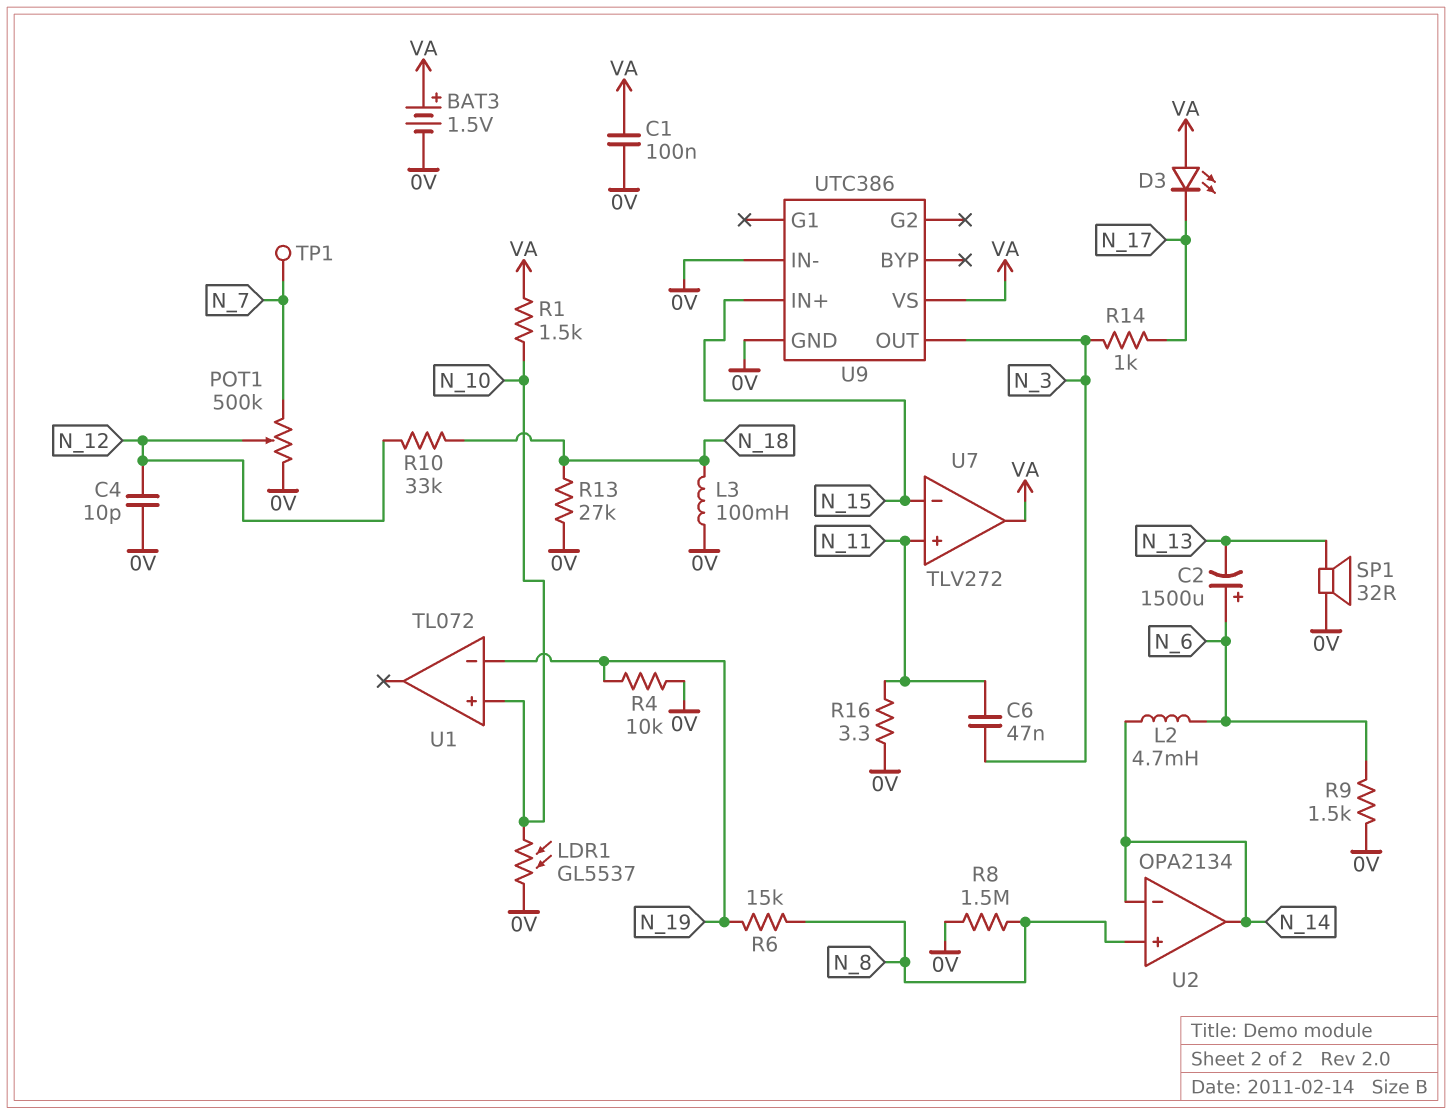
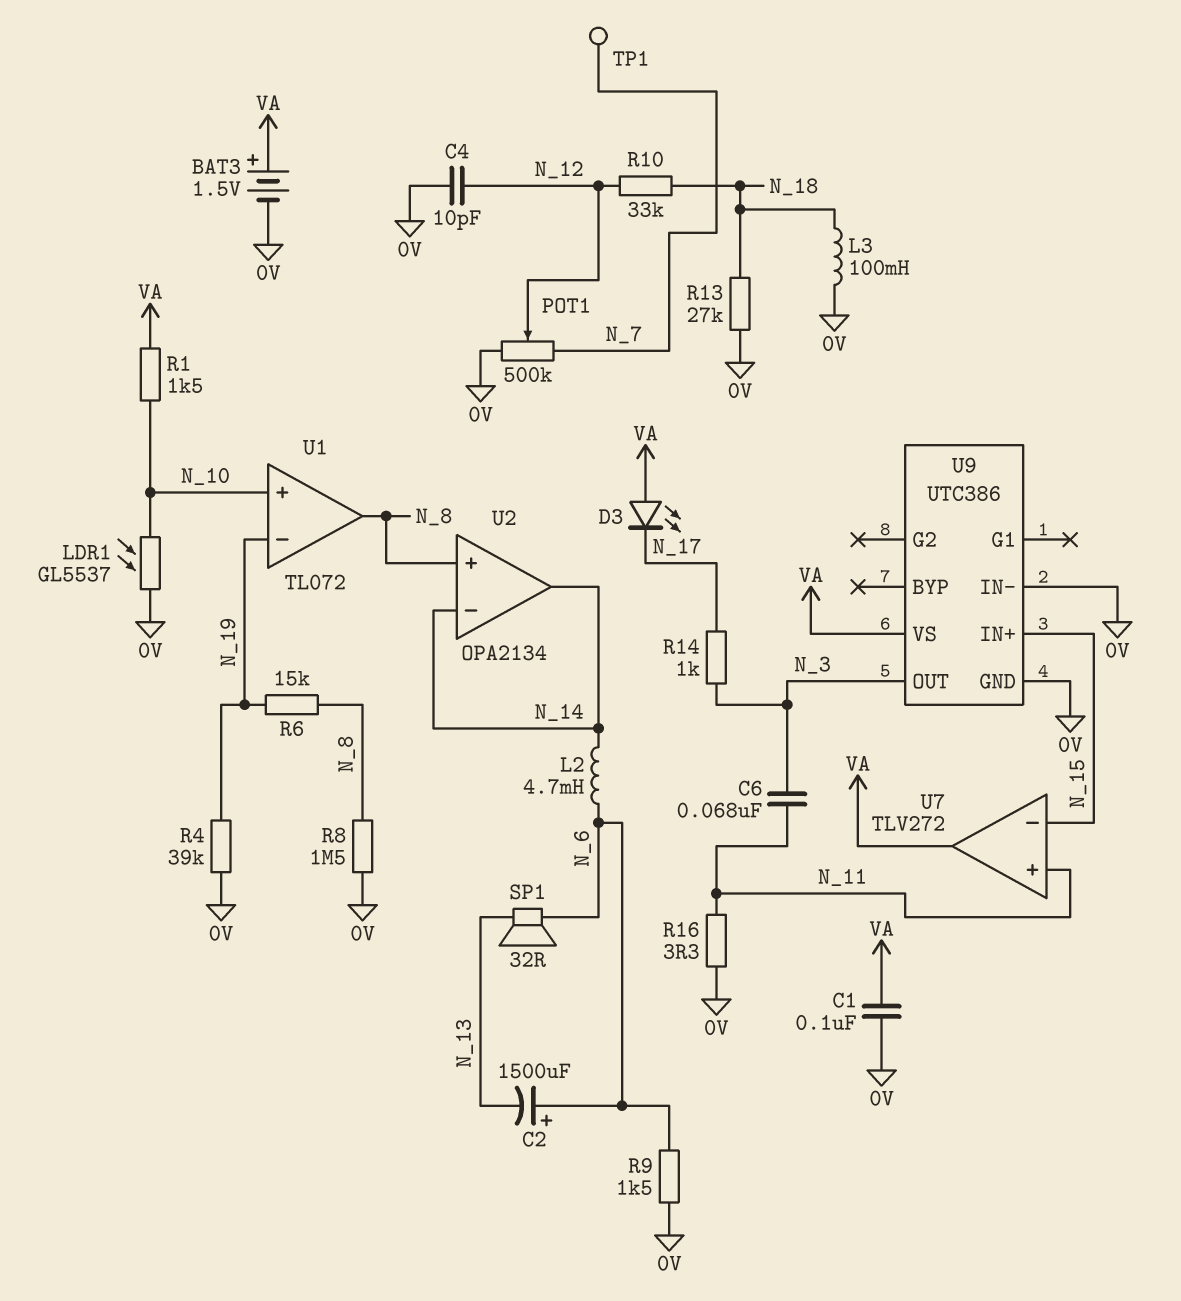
C6: 47nF (N_3, N_11) -> 68nF (N_3, N_11)
R4: 10k (0V, N_19) -> 39k (0V, N_19)
SP1: speaker 32R (0V, N_13) -> speaker 32R (N_6, N_13)
U1 pin out: none -> N_8

